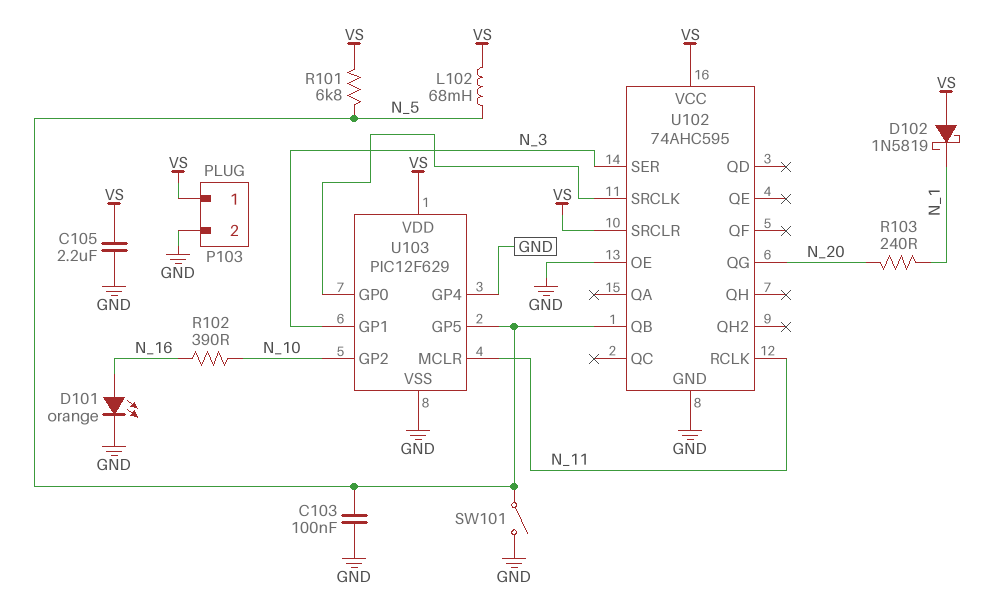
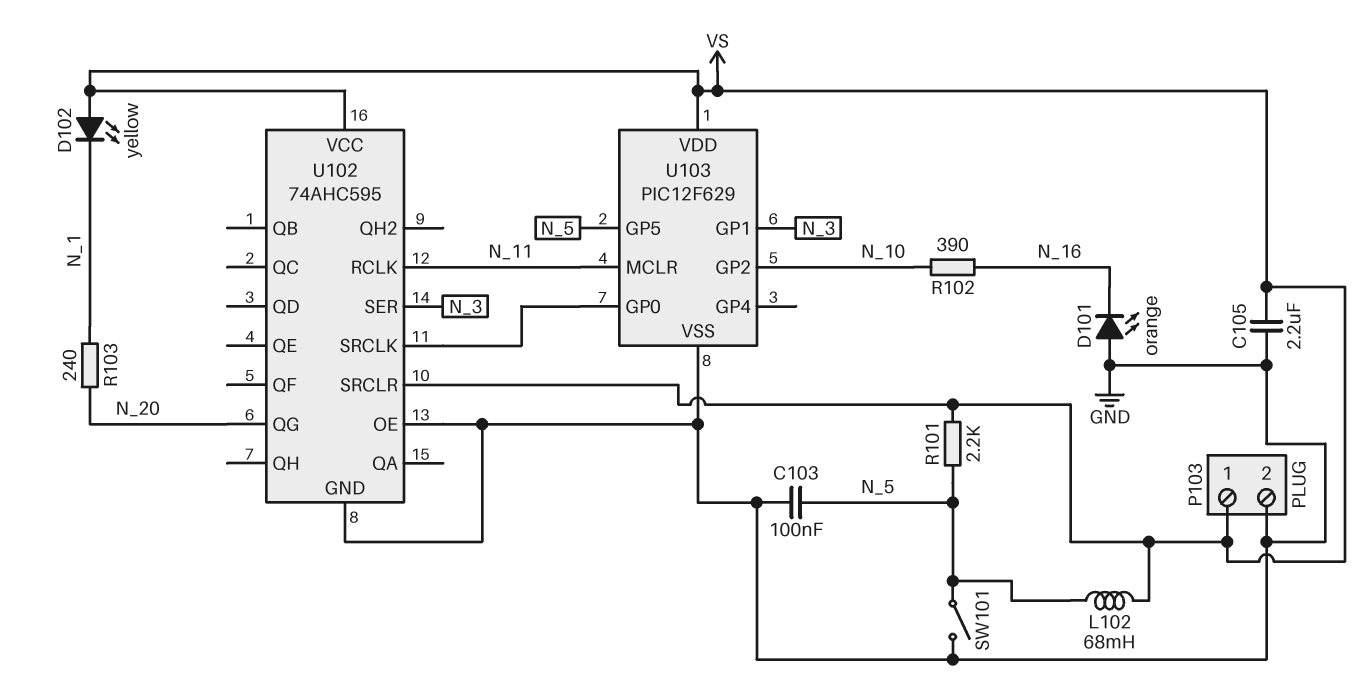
D101: LED orange (A N_16, K GND) -> LED orange (A GND, K N_16)
D102: schottky 1N5819 (A VS, K N_1) -> LED yellow (A VS, K N_1)
R101: 6.8k (N_5, VS) -> 2.2k (N_5, VS)
U102 pin QB: N_5 -> none
U103 pin GP4: GND -> none

